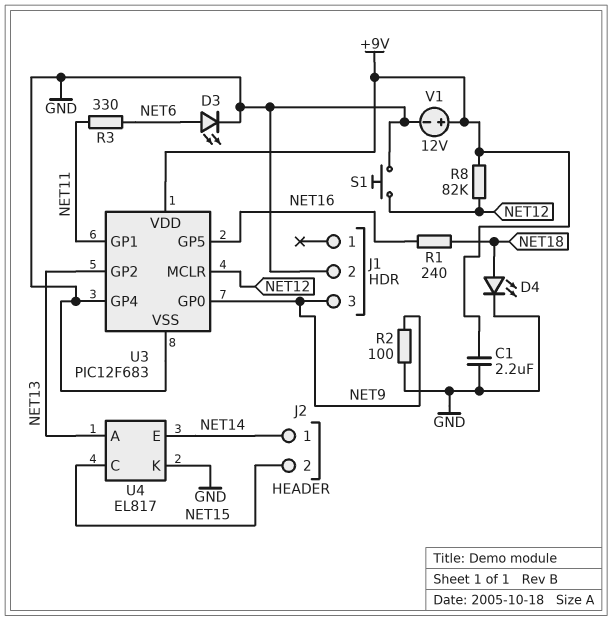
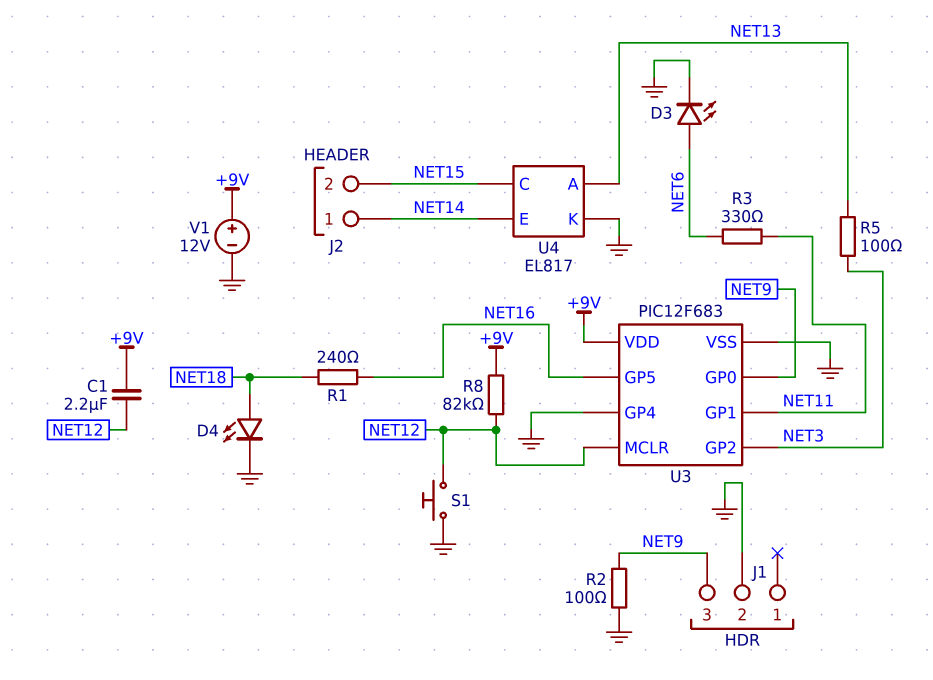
C1: 2.2uF (+9V, GND) -> 2.2uF (+9V, NET12)
R5: none -> 100 (NET3, NET13)
U3 pin GP2: NET13 -> NET3

